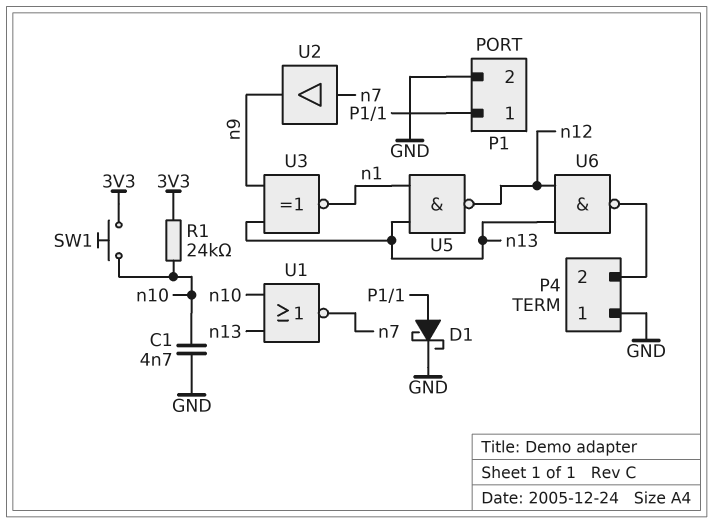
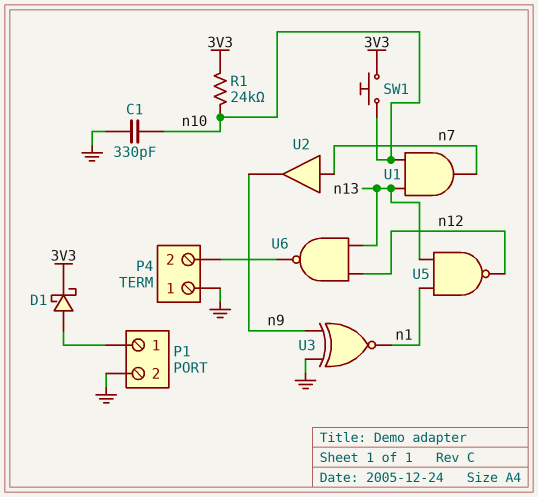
C1: 4.7nF (GND, n10) -> 330pF (GND, n10)
D1: schottky (A P1/1, K GND) -> schottky (A P1/1, K 3V3)
U1: NOR (in n10, in n13, out n7) -> AND (in n10, in n13, out n7)
U3: XNOR (in n9, in n13, out n1) -> XNOR (in GND, in n9, out n1)

